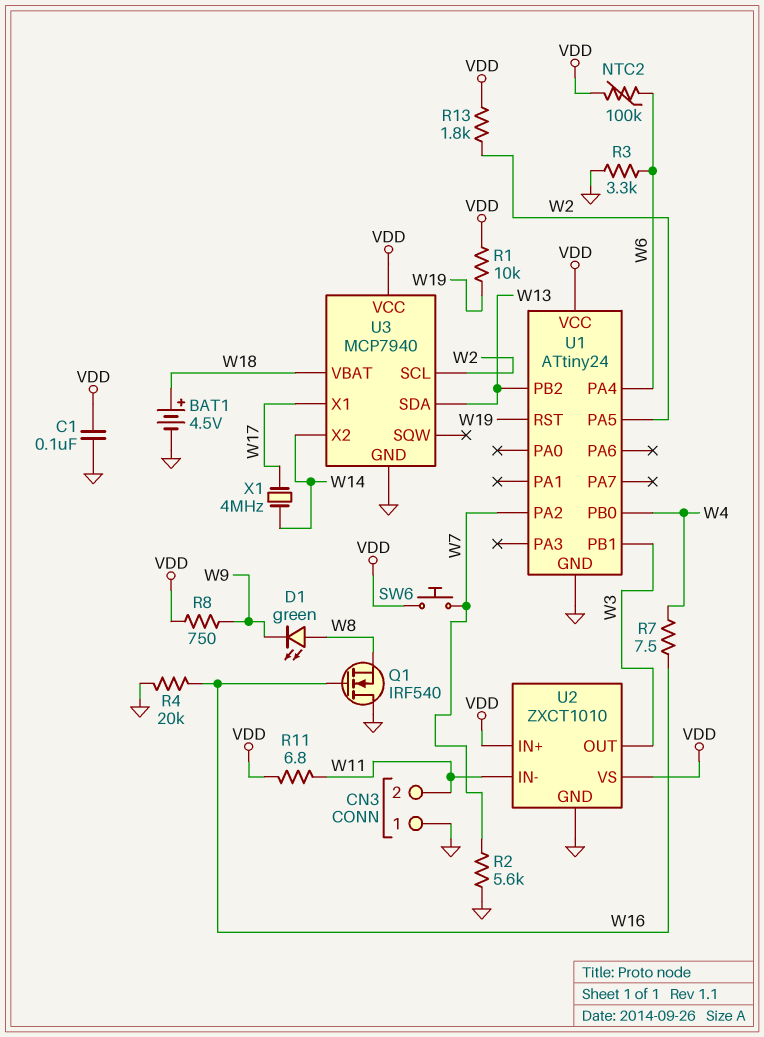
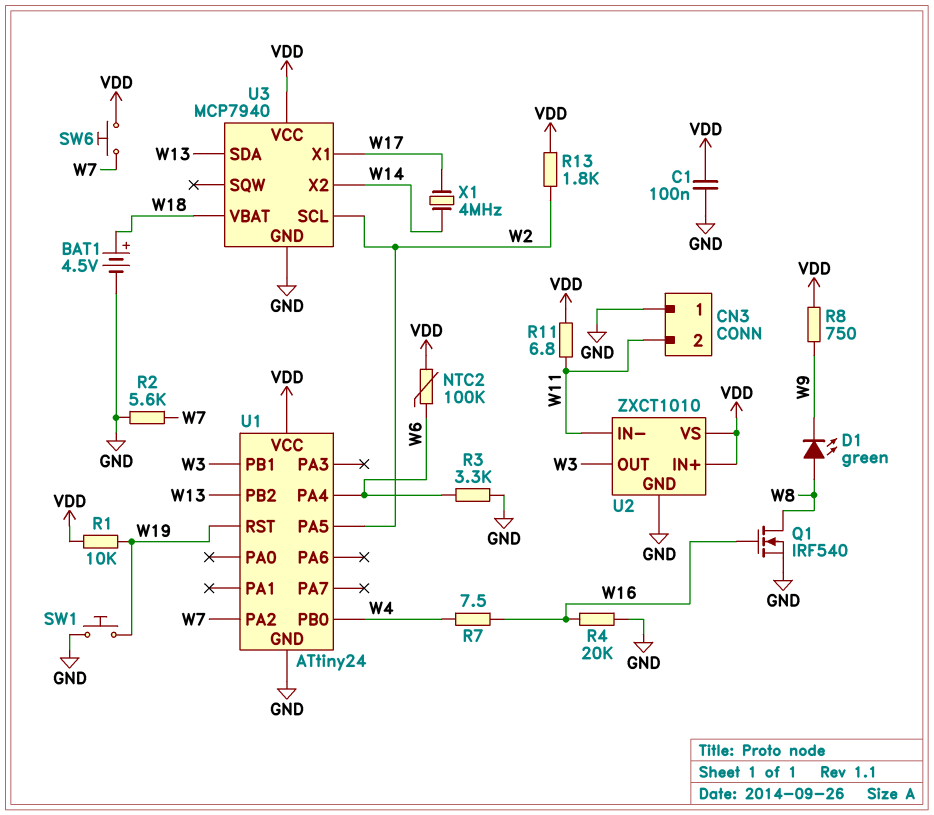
Q1: NMOS IRF540 (G W16, D GND, S W8) -> NMOS IRF540 (G W16, D W8, S GND)
SW1: none -> button (GND, W19)

